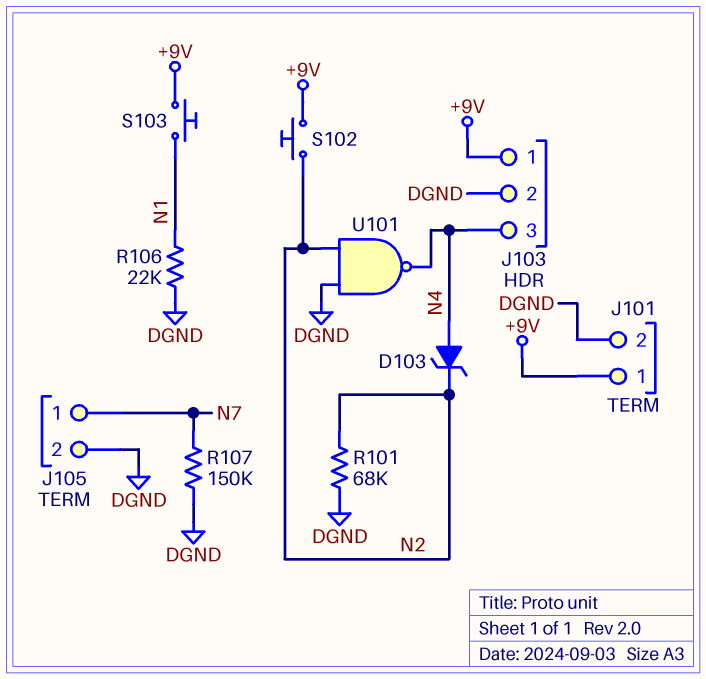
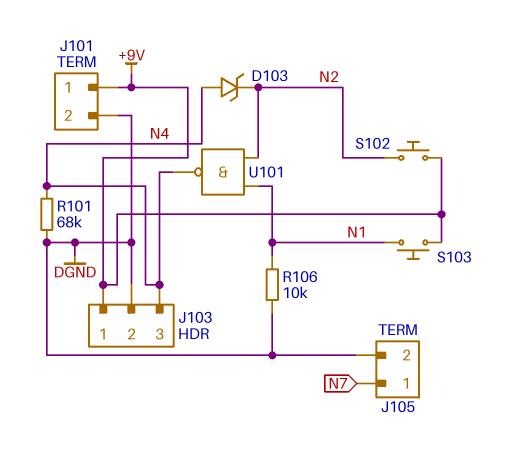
R101: 68k (DGND, N2) -> 68k (DGND, N4)
R106: 22k (DGND, N1) -> 10k (DGND, N1)
R107: 150k (DGND, N7) -> none
U101: NAND (in DGND, in N2, out N4) -> NAND (in N1, in N2, out N4)

